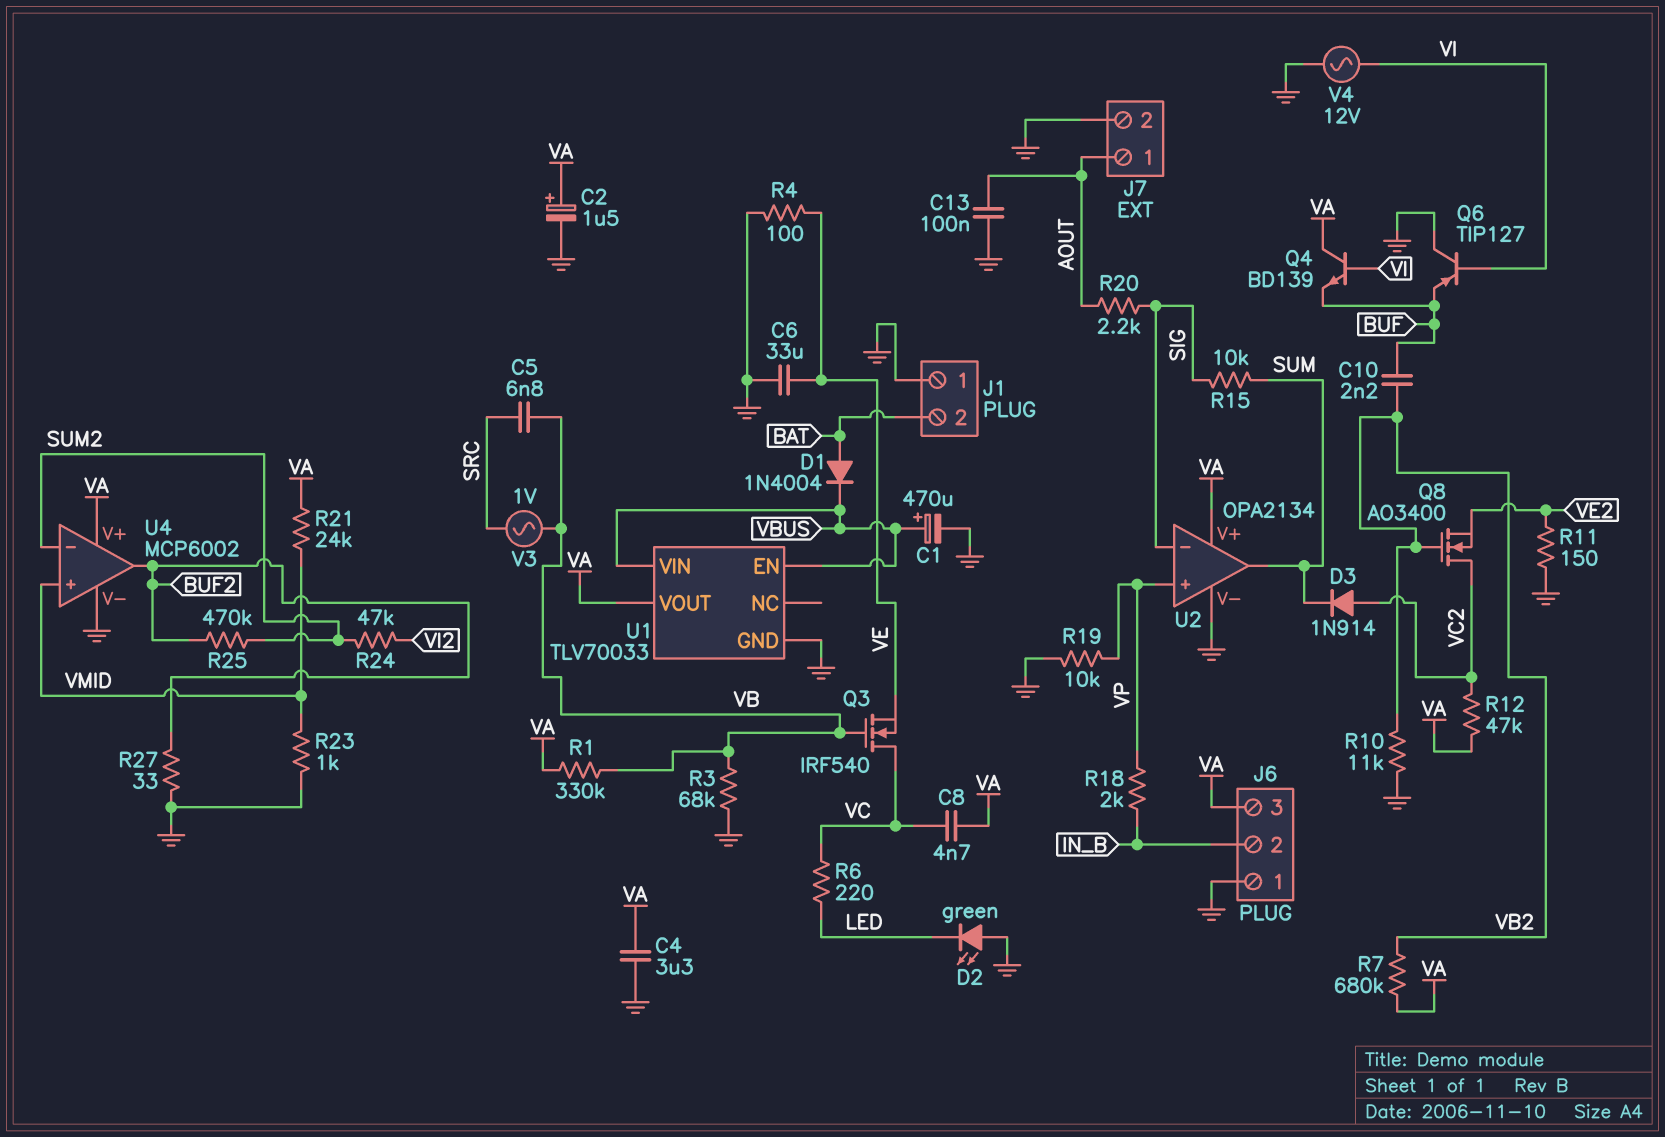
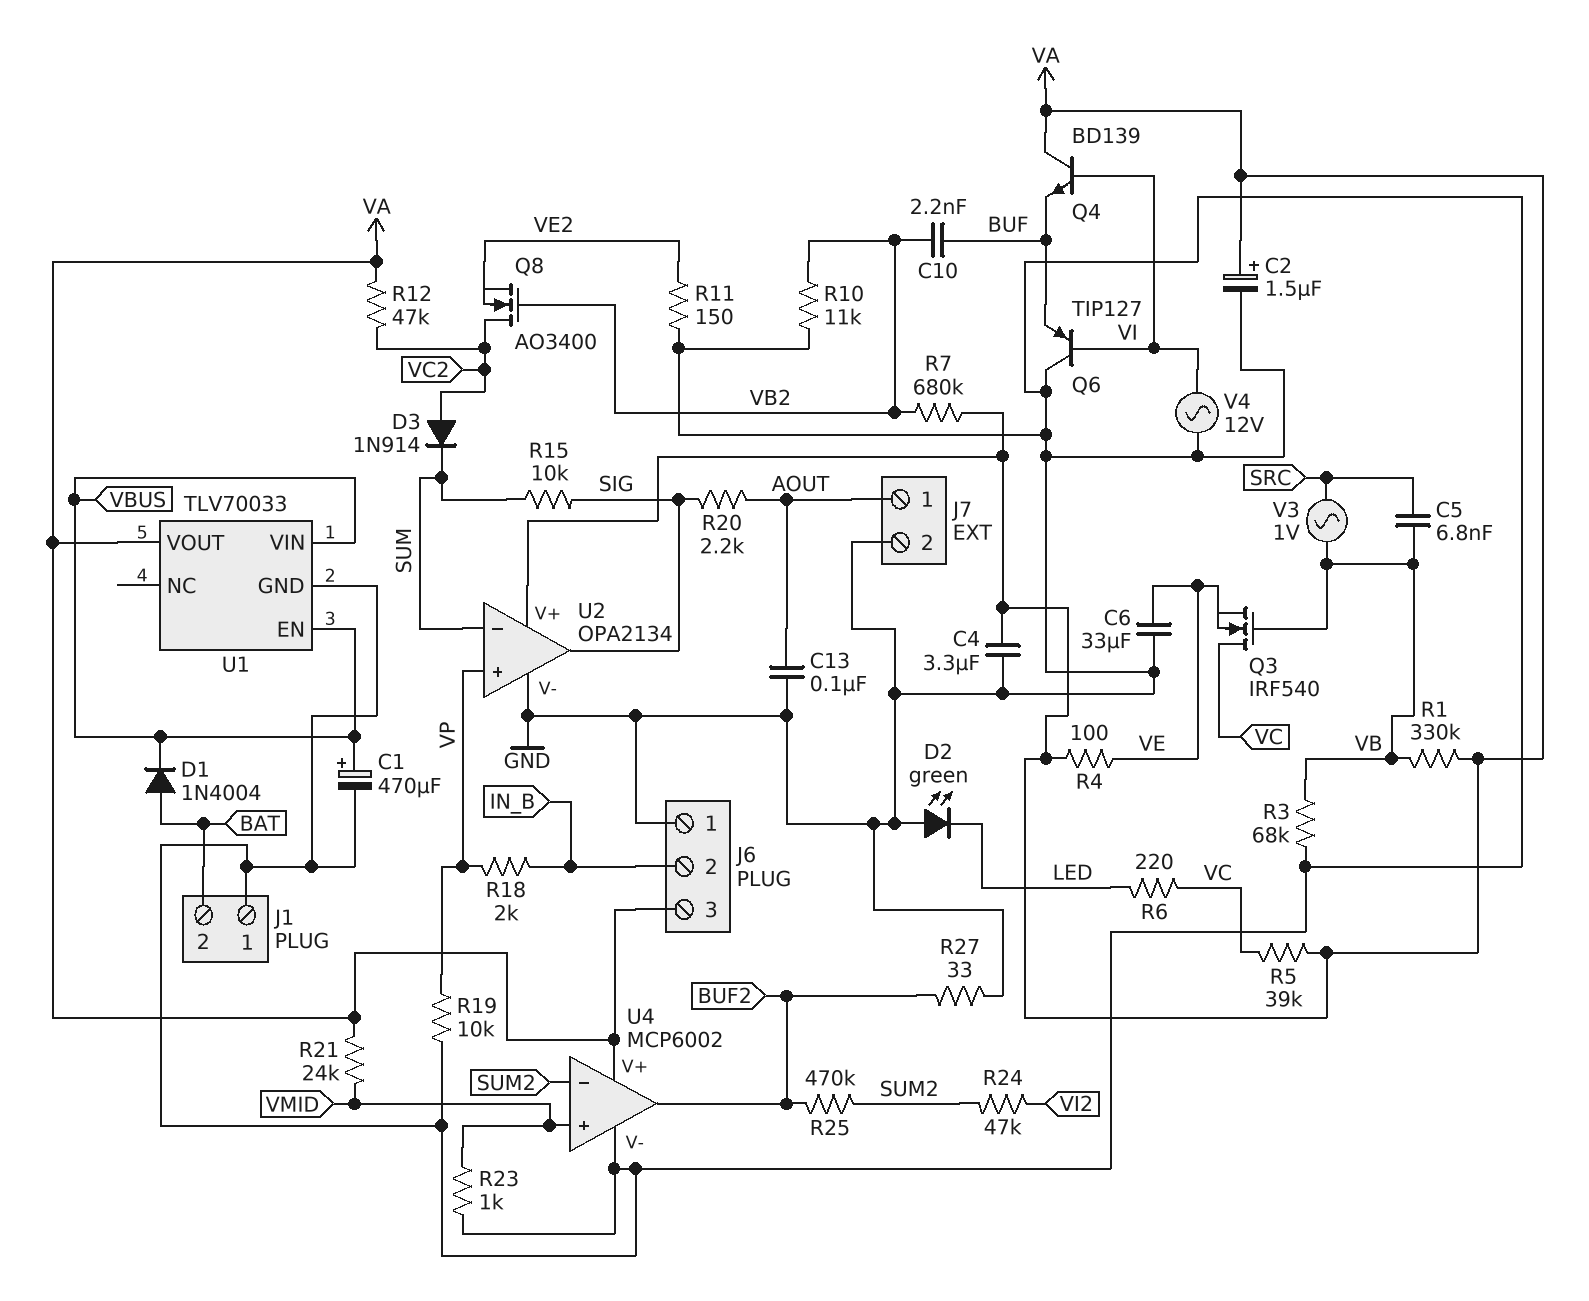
C8: 4.7nF (VA, VC) -> none
R4: 100 (GND, VE) -> 100 (VA, VE)
R5: none -> 39k (VA, VC)
U2 pin in-: SIG -> SUM
U2 pin out: SUM -> SIG

